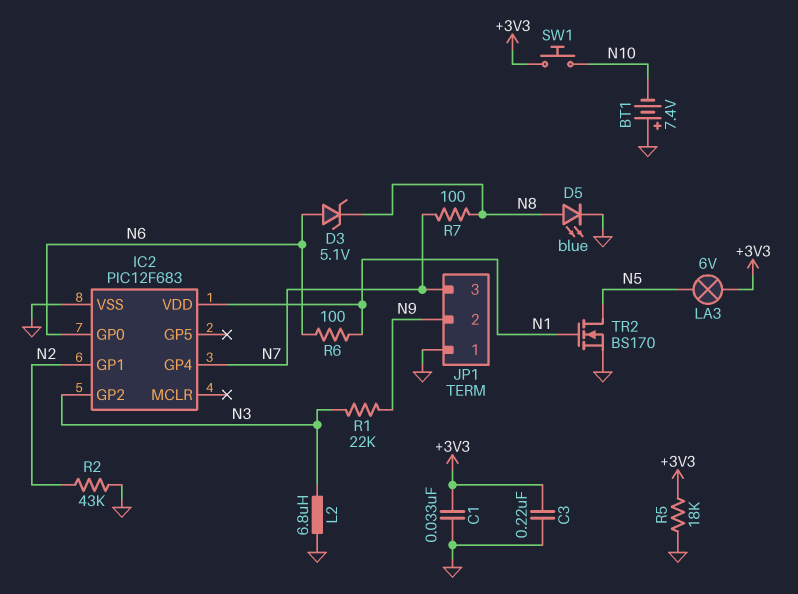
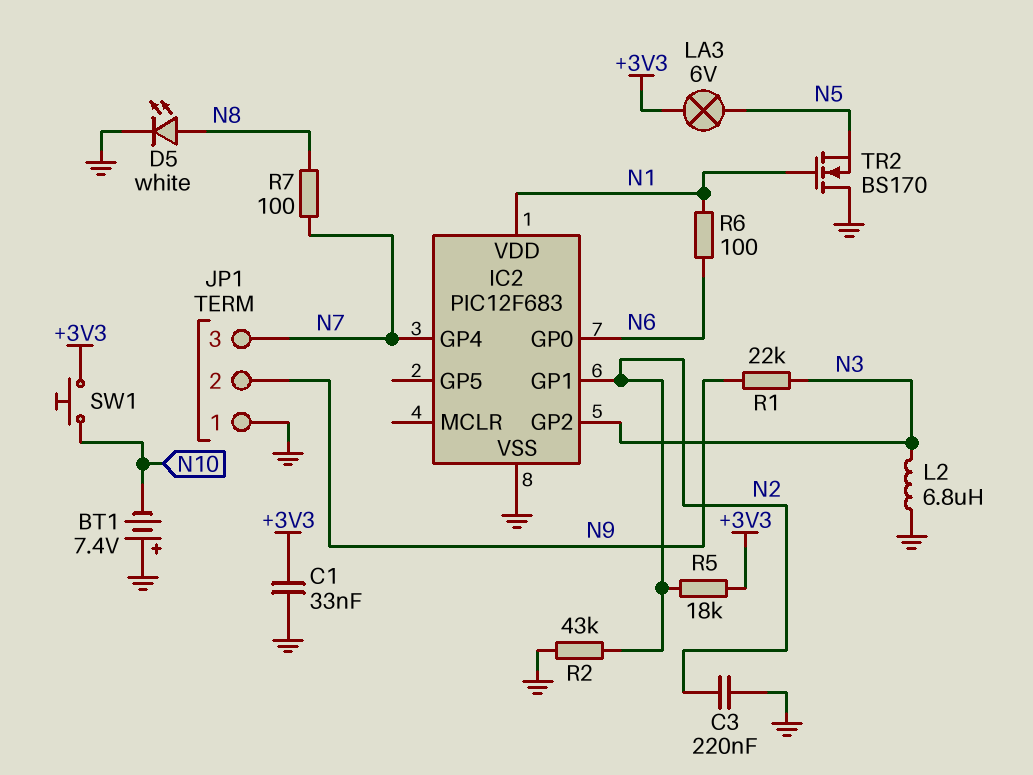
C3: 220nF (+3V3, GND) -> 220nF (GND, N2)
D3: zener 5.1V (A N6, K N8) -> none
D5: LED blue (A N8, K GND) -> LED white (A N8, K GND)
R5: 18k (+3V3, GND) -> 18k (+3V3, N2)
TR2: NMOS BS170 (G N1, D N5, S GND) -> NMOS BS170 (G N1, D GND, S N5)

